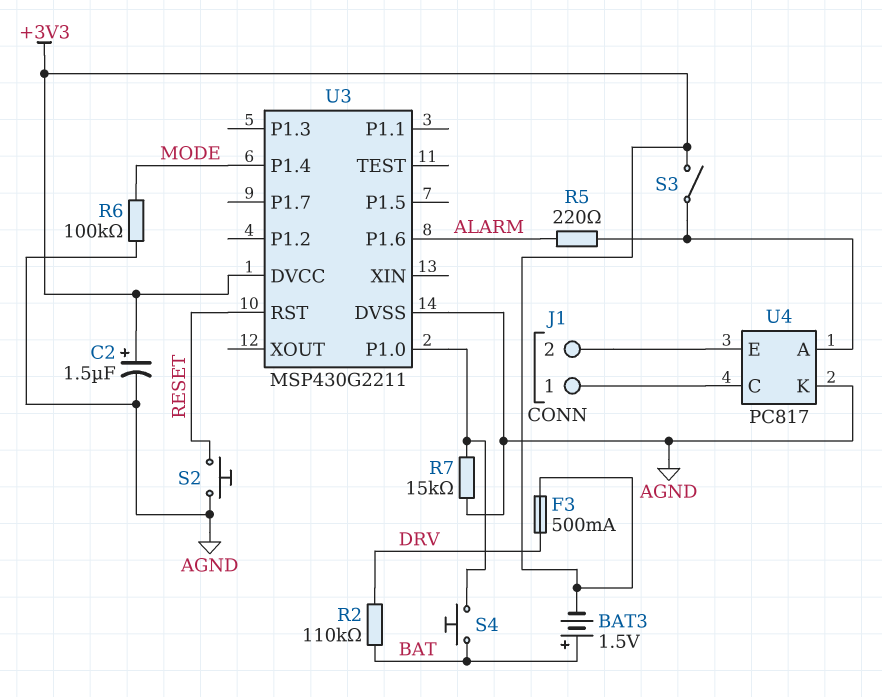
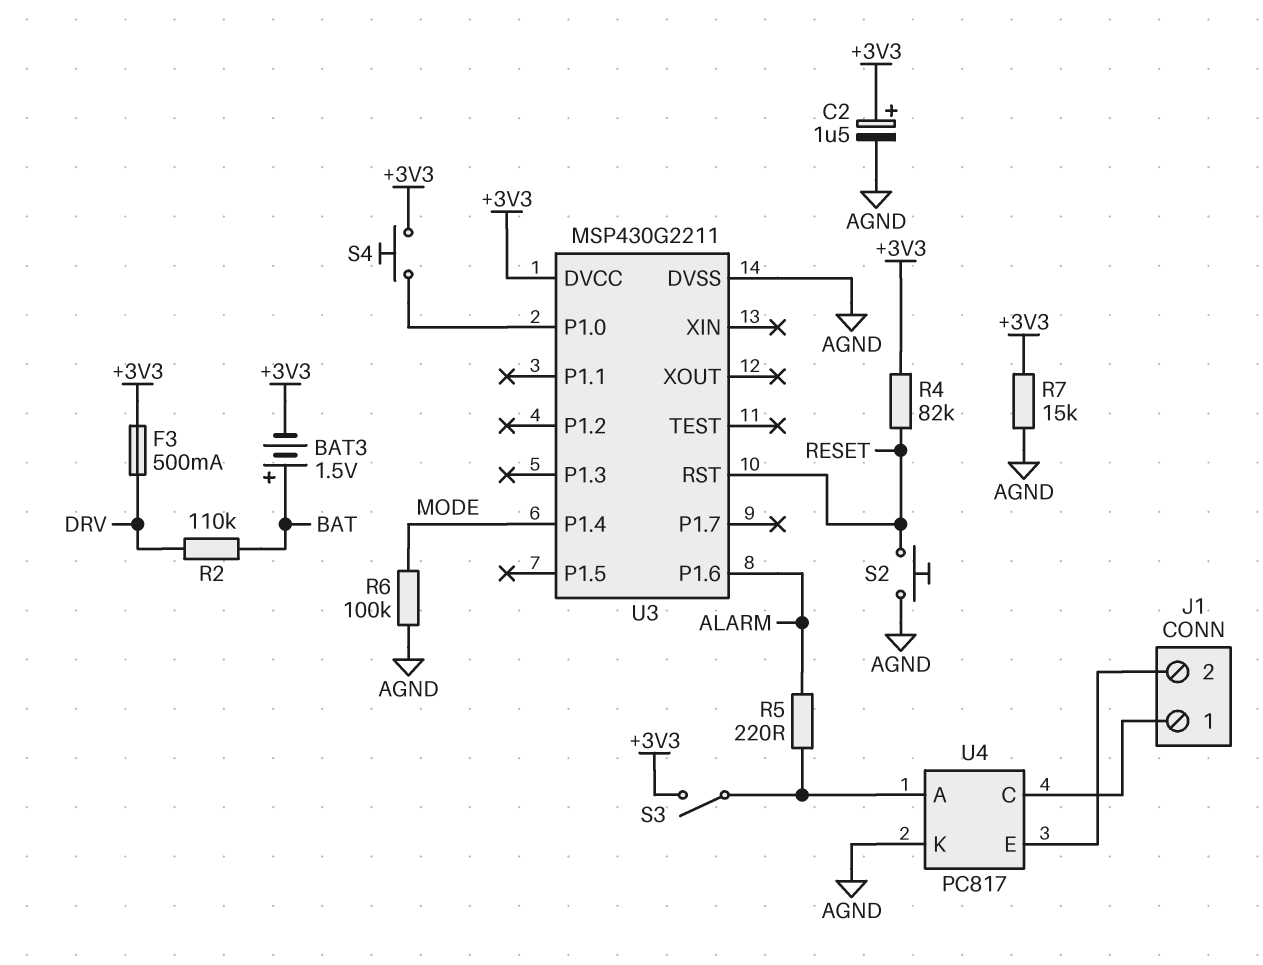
R4: none -> 82k (+3V3, RESET)
R7: 15k (AGND, U3/P1.0) -> 15k (+3V3, AGND)
S4: button (BAT, U3/P1.0) -> button (+3V3, U3/P1.0)

